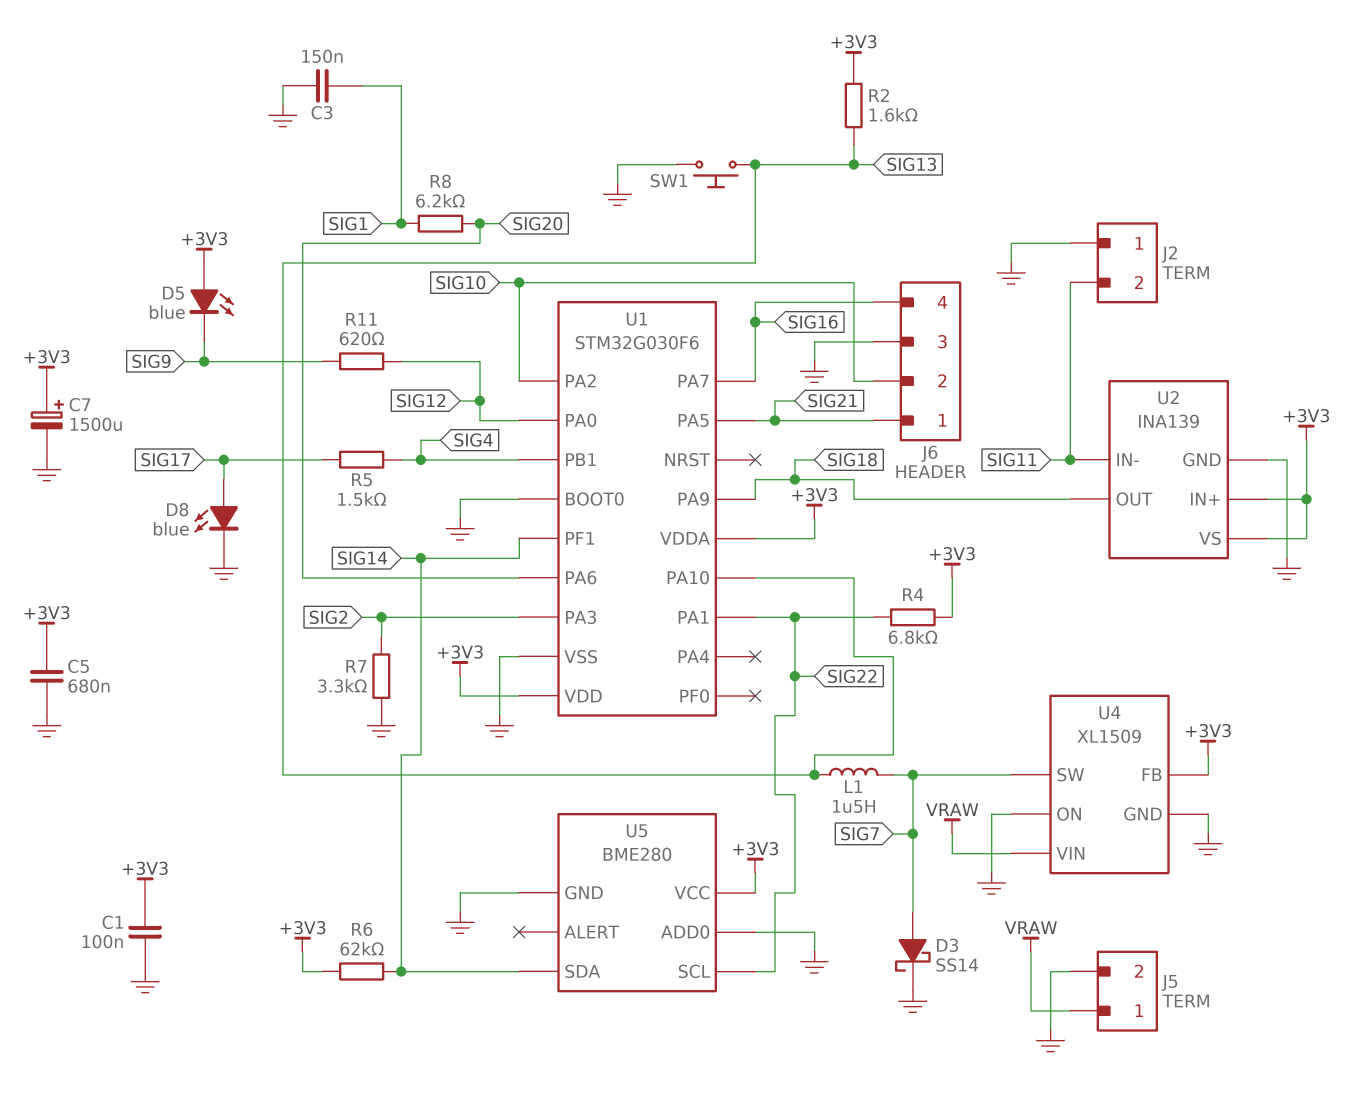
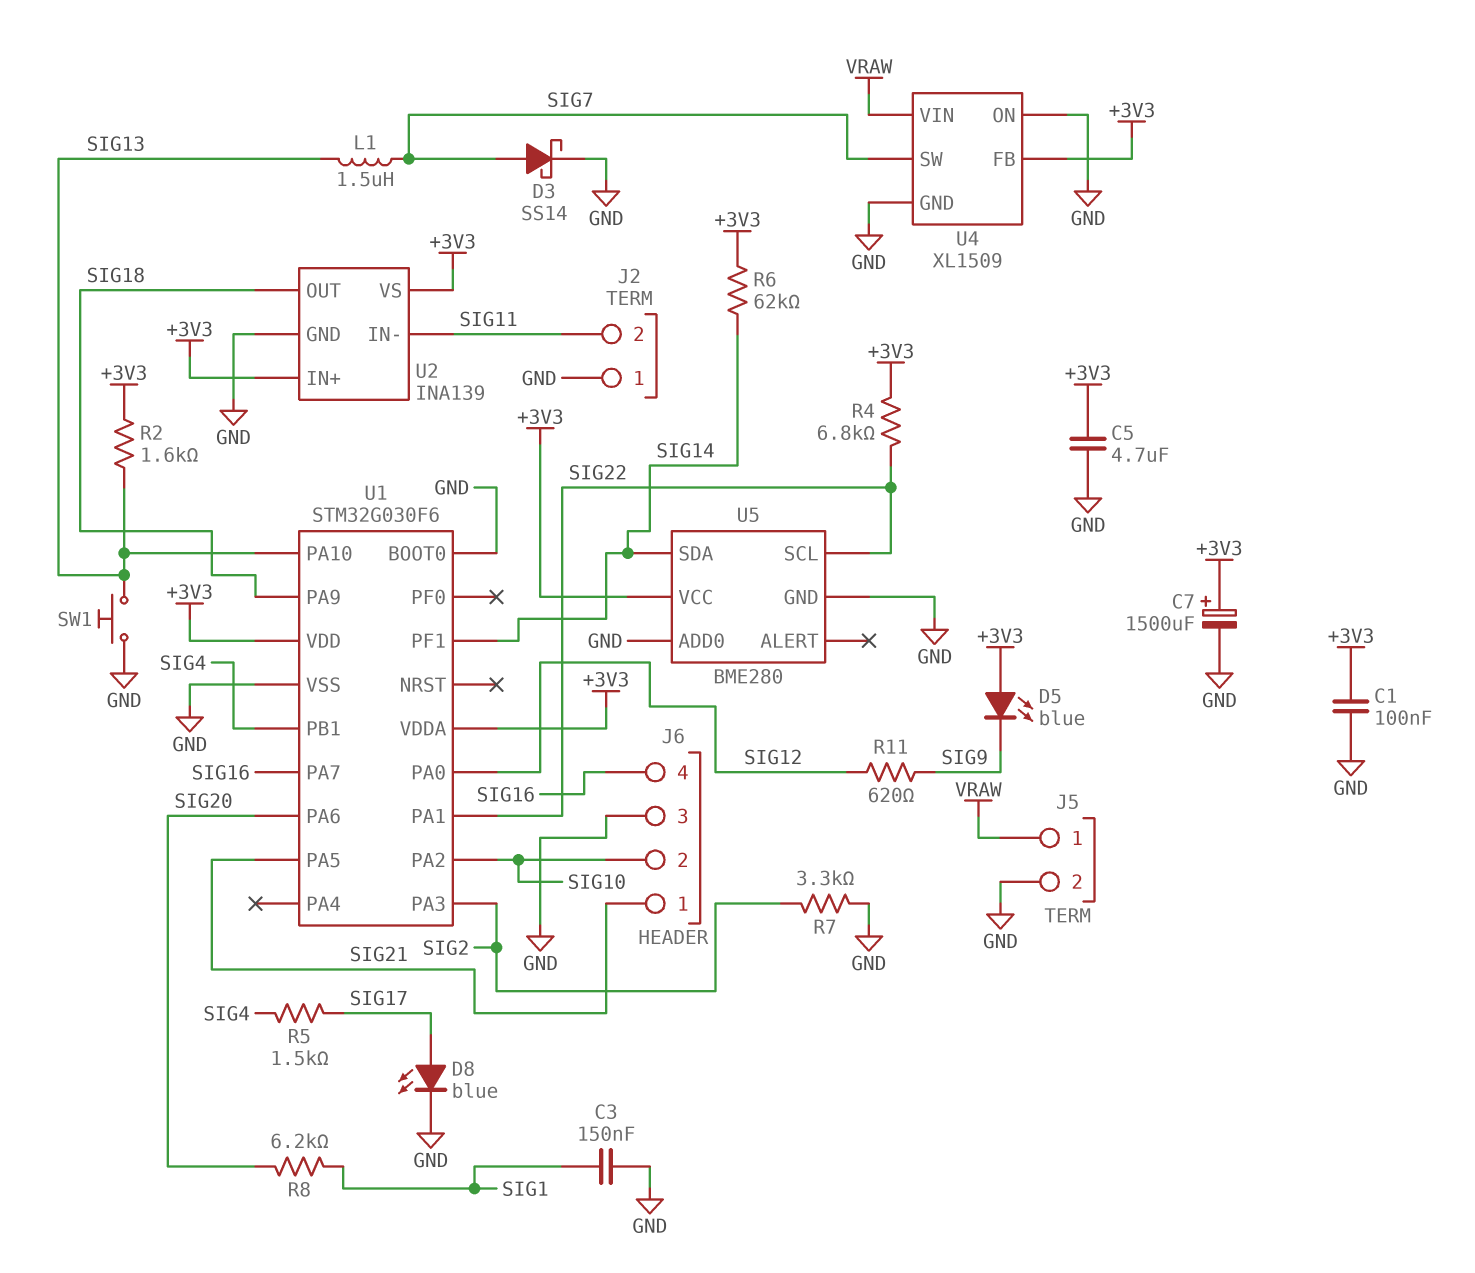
C5: 680nF (+3V3, GND) -> 4.7uF (+3V3, GND)

